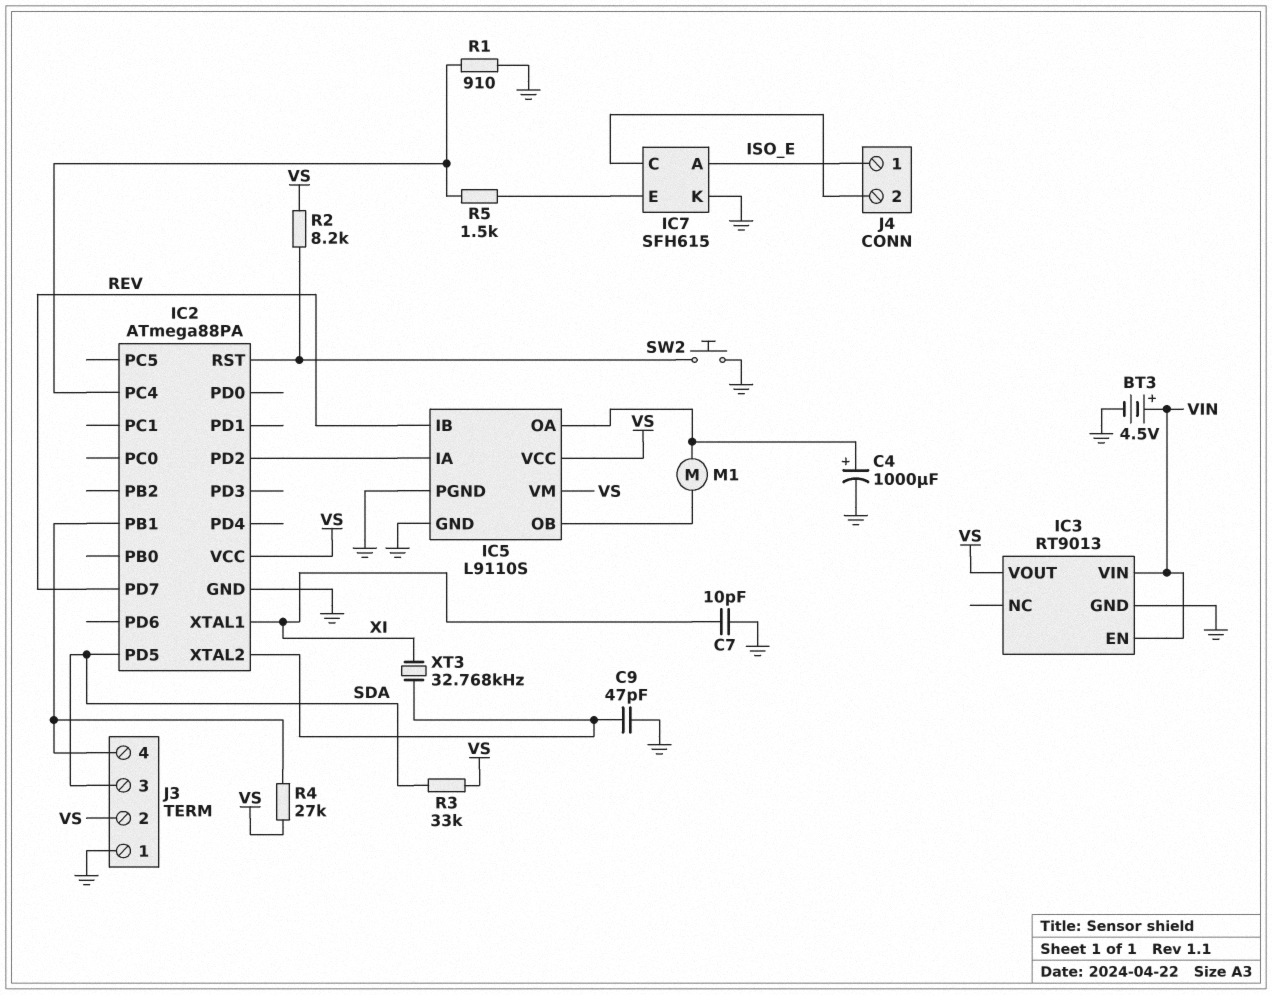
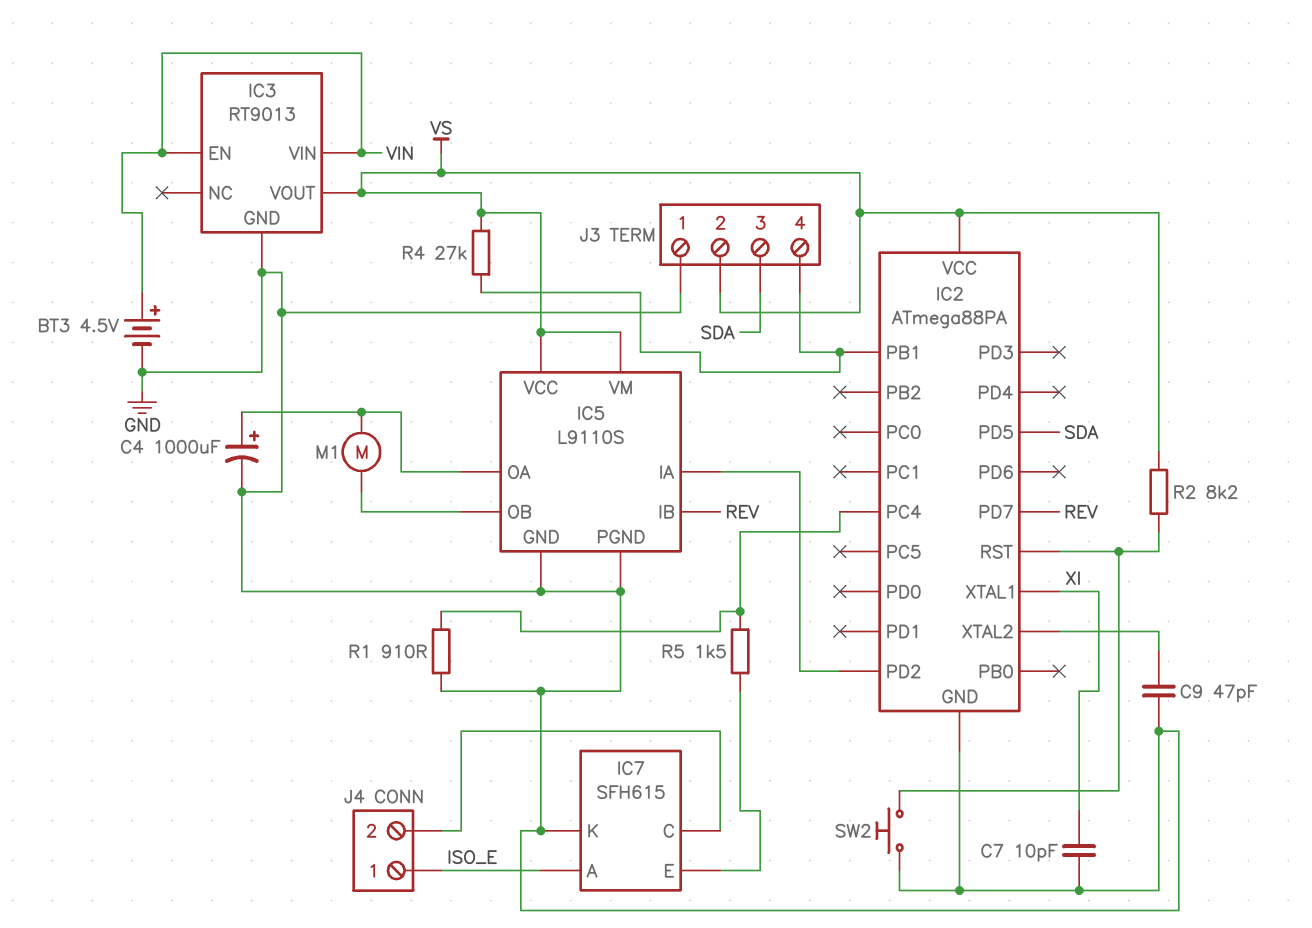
R3: 33k (SDA, VS) -> none
XT3: 32.768kHz (IC2/XTAL2, XI) -> none

